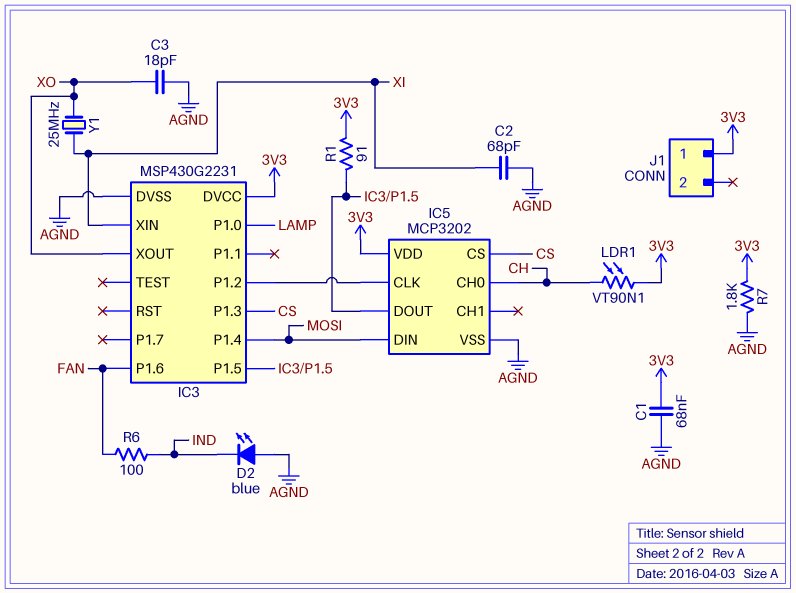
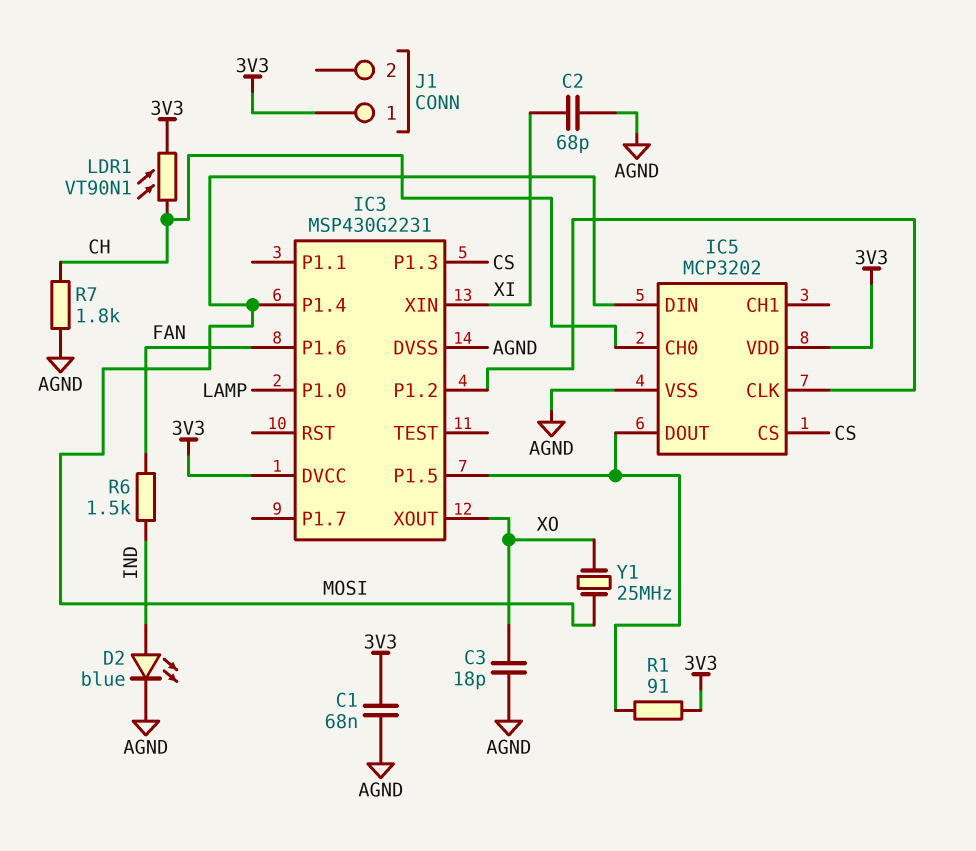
D2: LED blue (A AGND, K IND) -> LED blue (A IND, K AGND)
R6: 100 (FAN, IND) -> 1.5k (FAN, IND)
R7: 1.8k (3V3, AGND) -> 1.8k (AGND, CH)
Y1: 25MHz (XI, XO) -> 25MHz (MOSI, XO)

